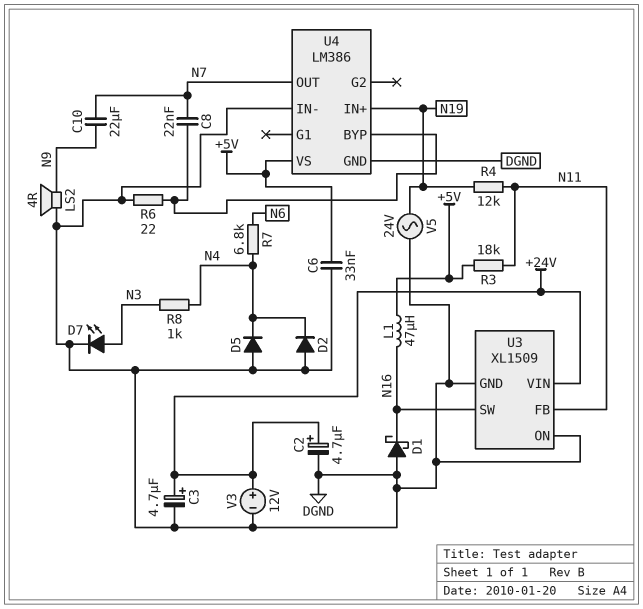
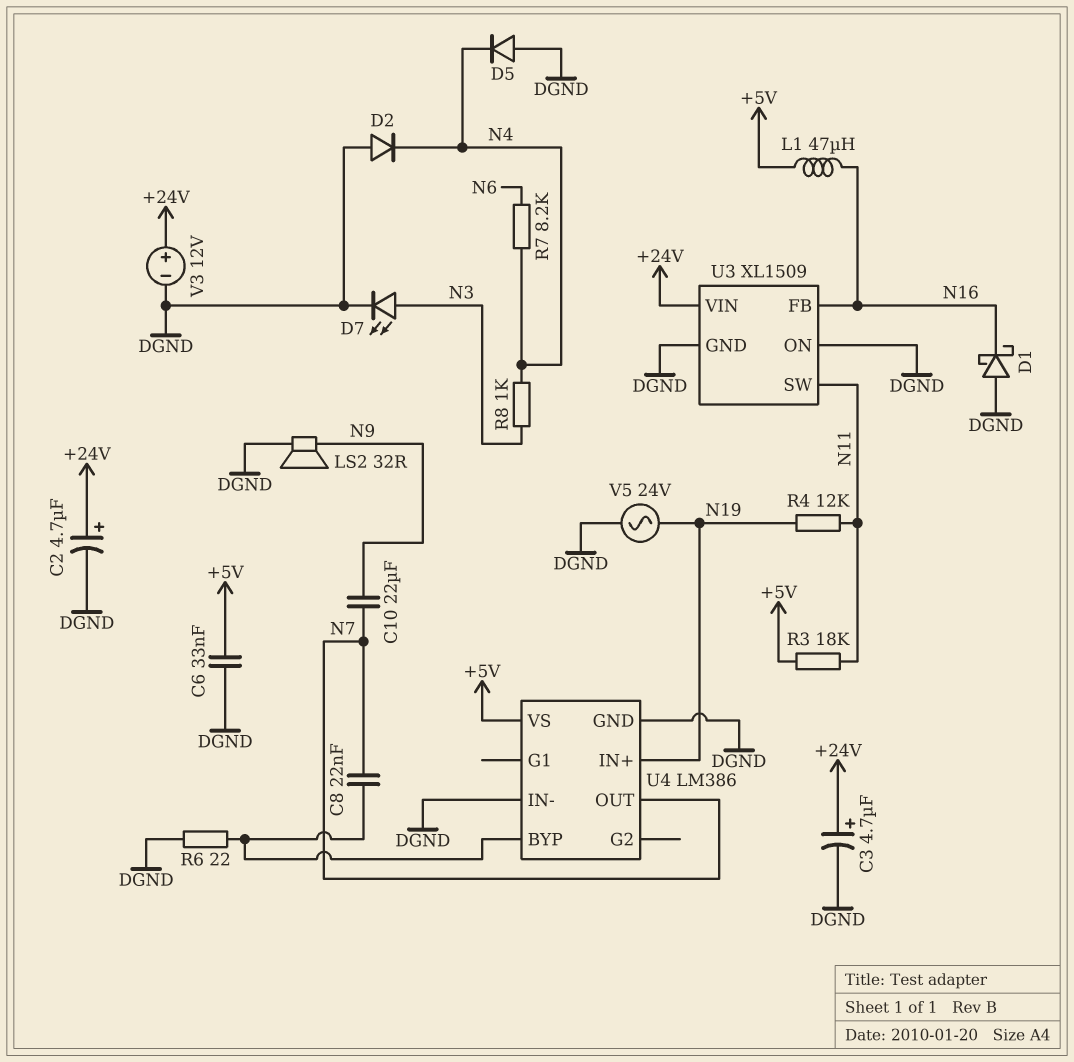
LS2: speaker 4R (DGND, N9) -> speaker 32R (DGND, N9)
R7: 6.8k (N4, N6) -> 8.2k (N4, N6)
U3 pin FB: N11 -> N16
U3 pin SW: N16 -> N11

